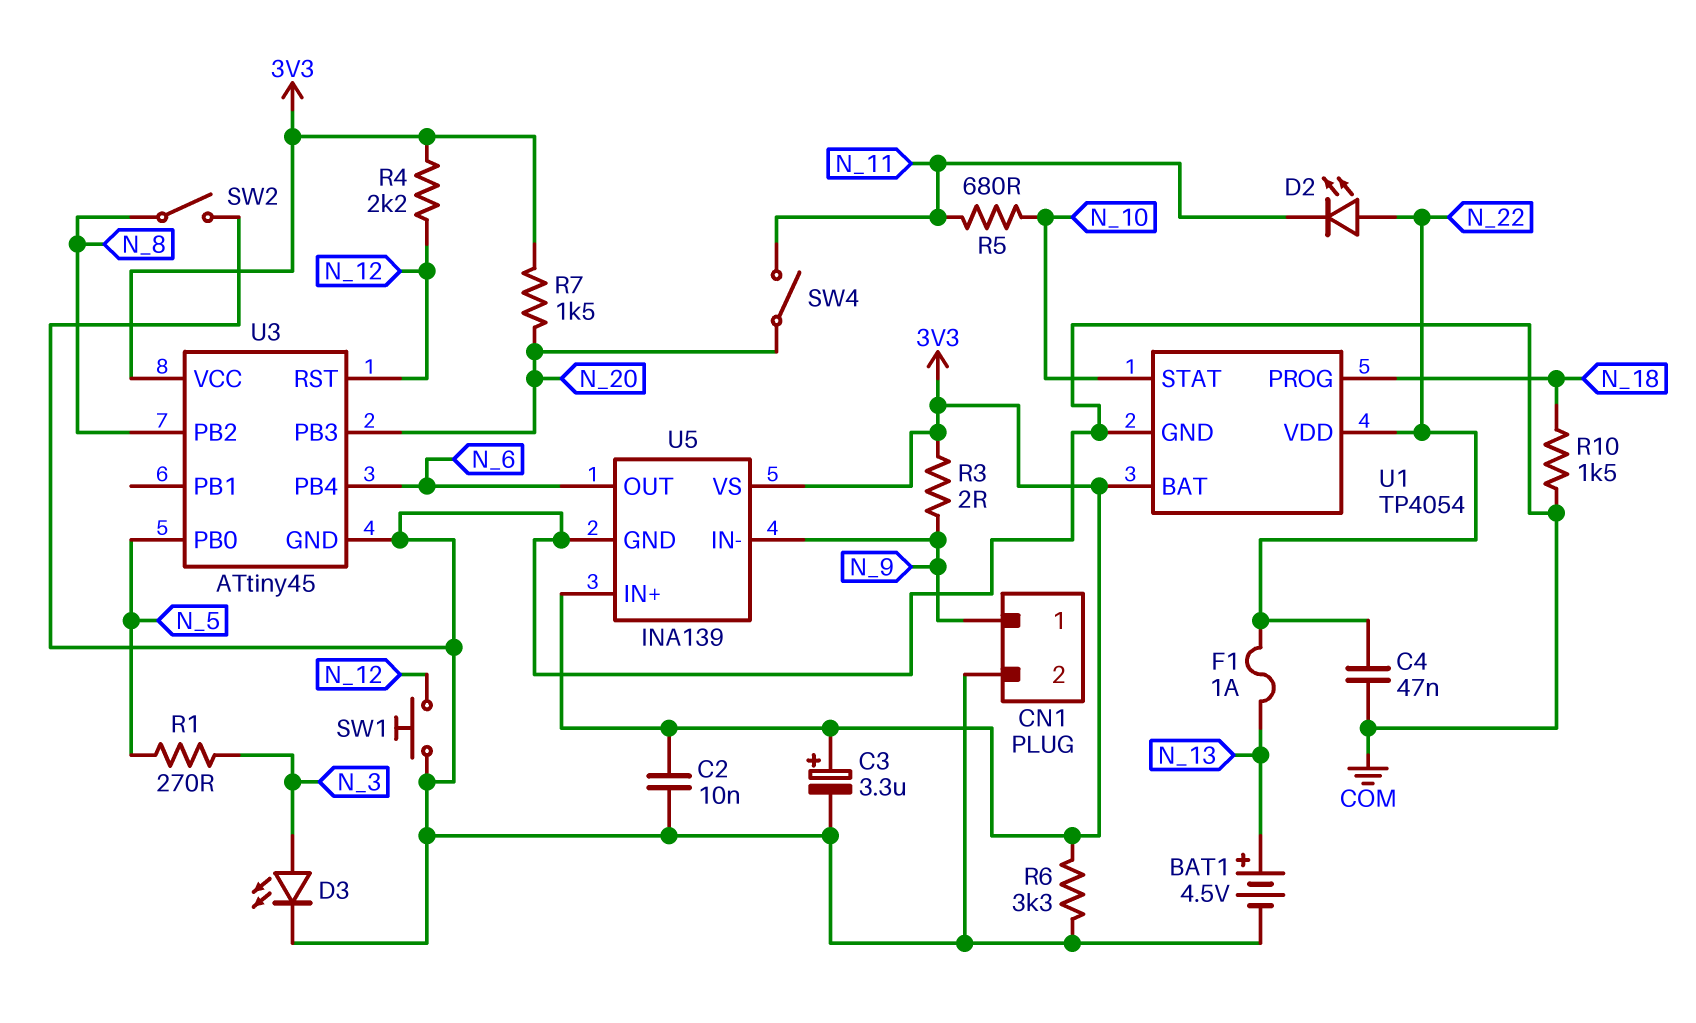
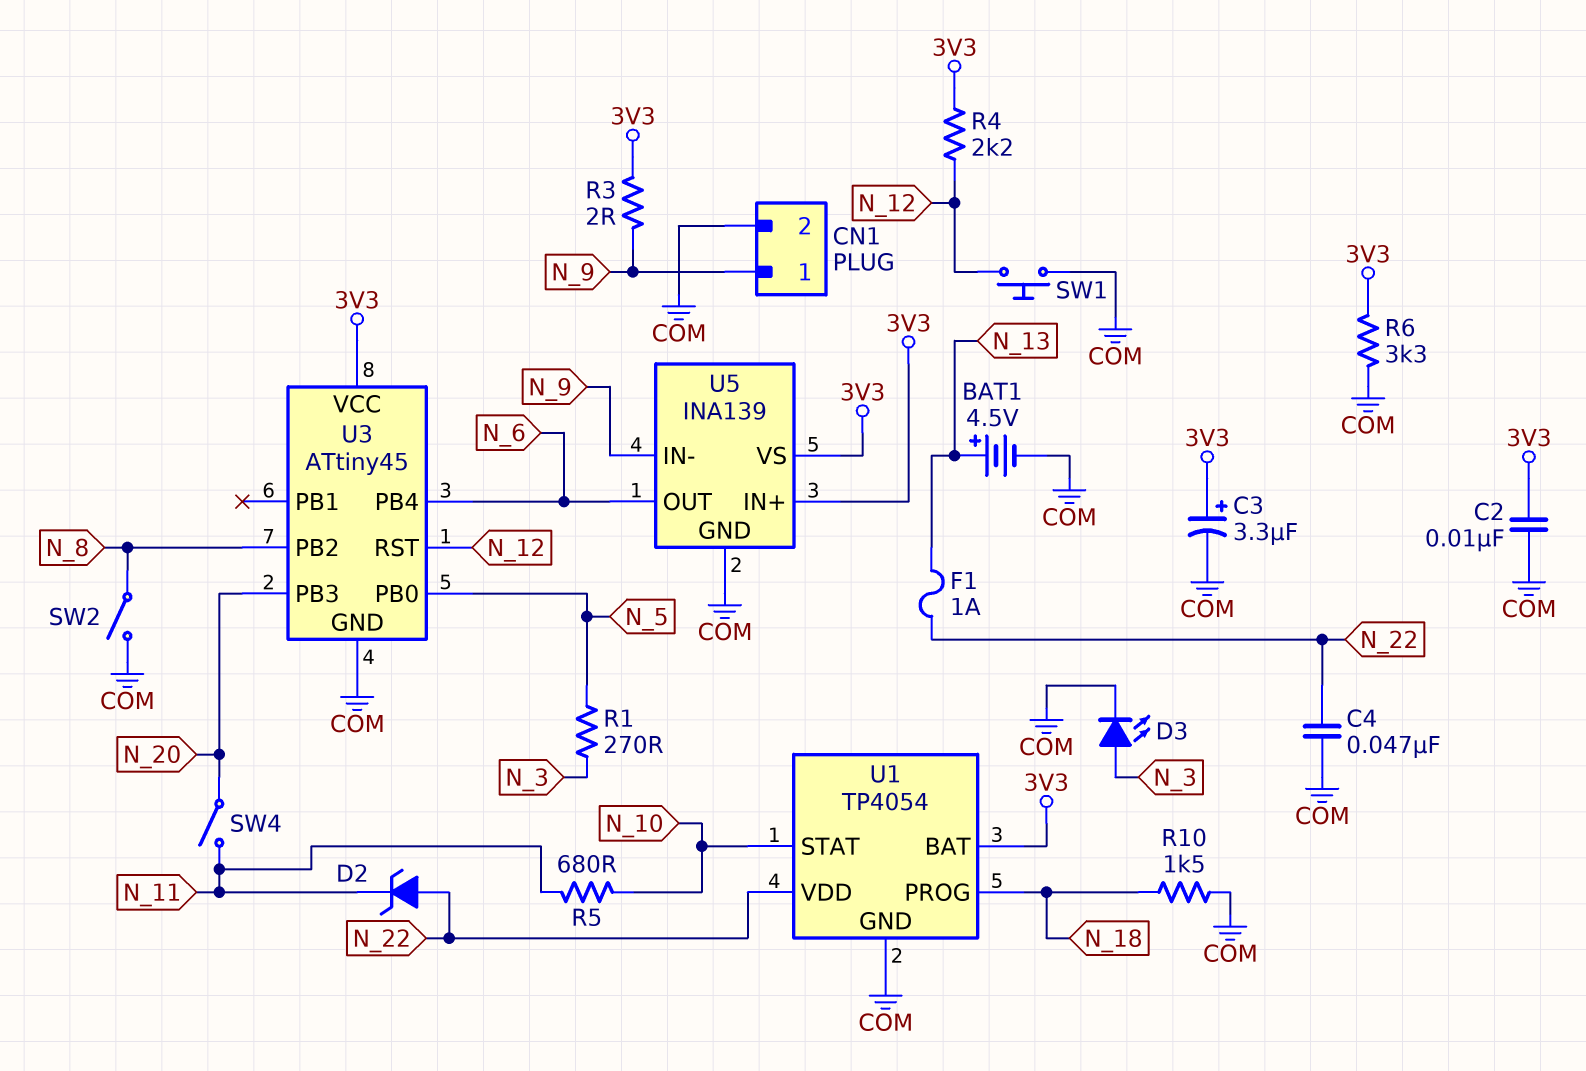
D2: LED (A N_22, K N_11) -> zener (A N_22, K N_11)
R7: 1.5k (3V3, N_20) -> none

